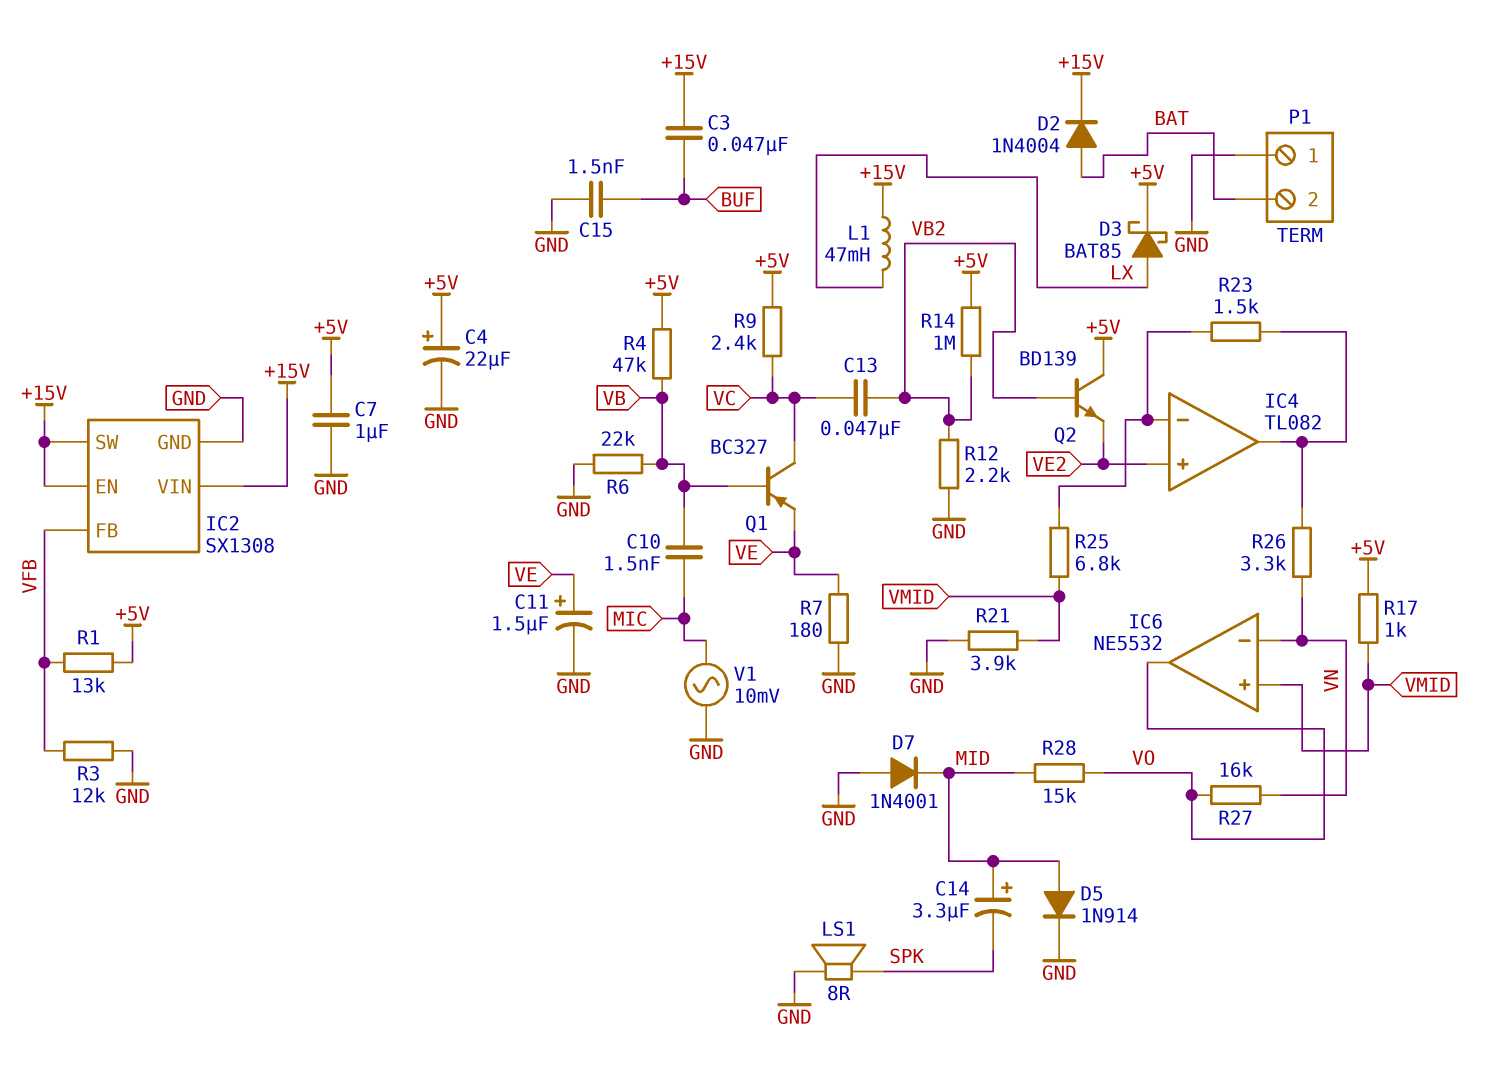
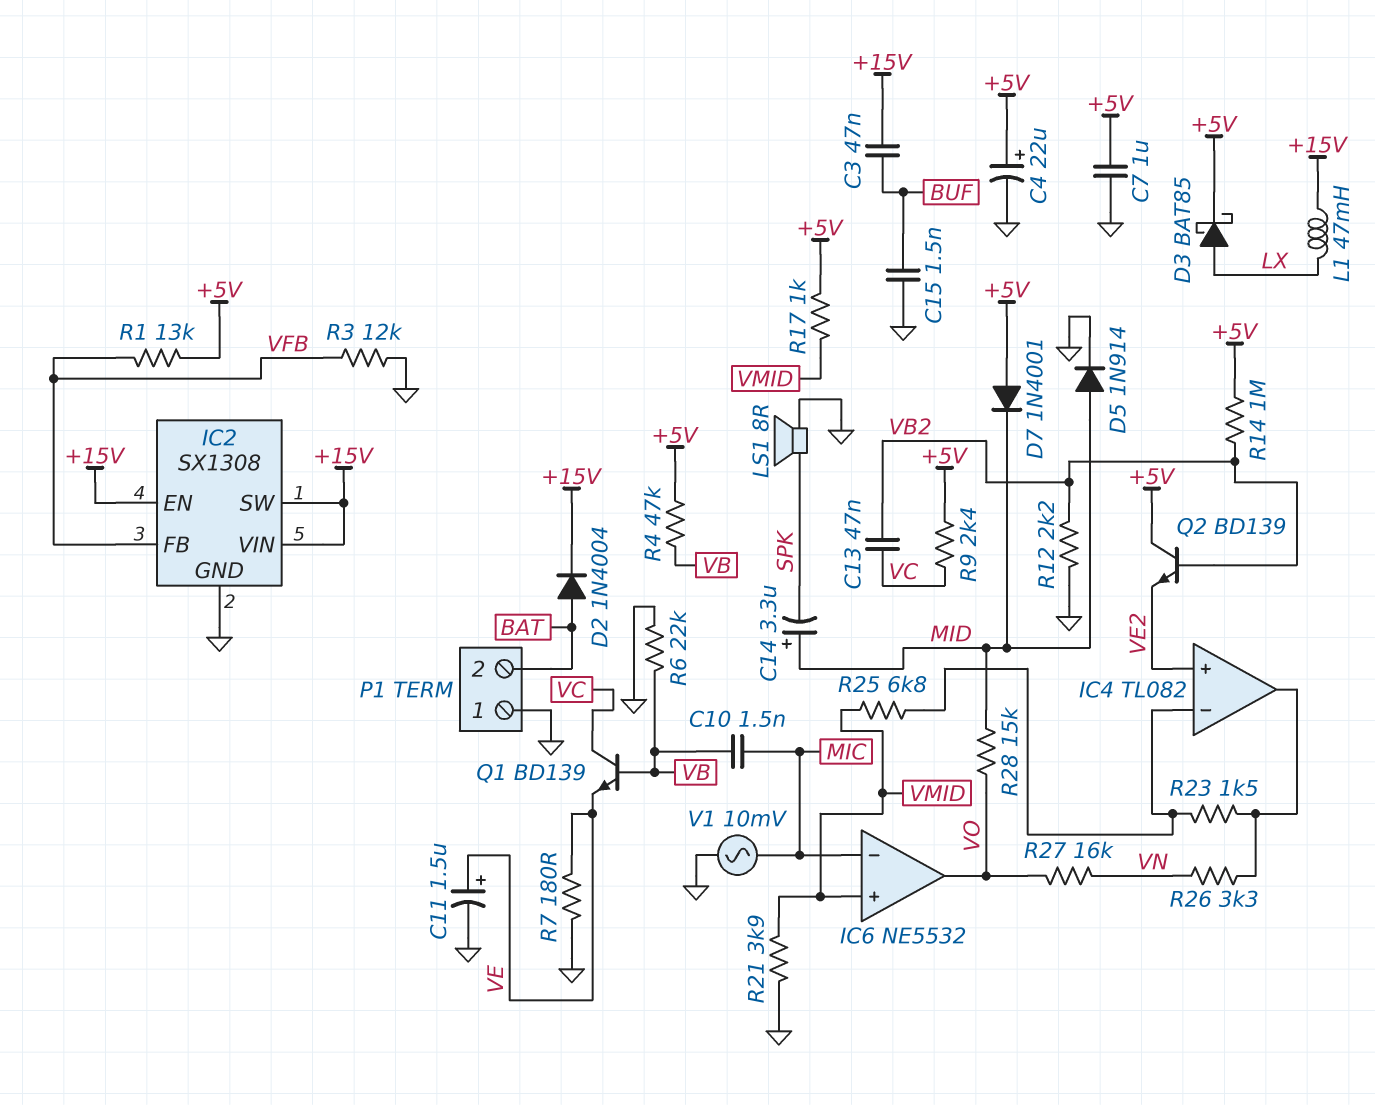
D7: diode 1N4001 (A GND, K MID) -> diode 1N4001 (A +5V, K MID)
IC6 pin in-: VN -> MIC
Q1: PNP BC327 (B VB, C VC, E VE) -> NPN BD139 (B VB, C VC, E VE)

